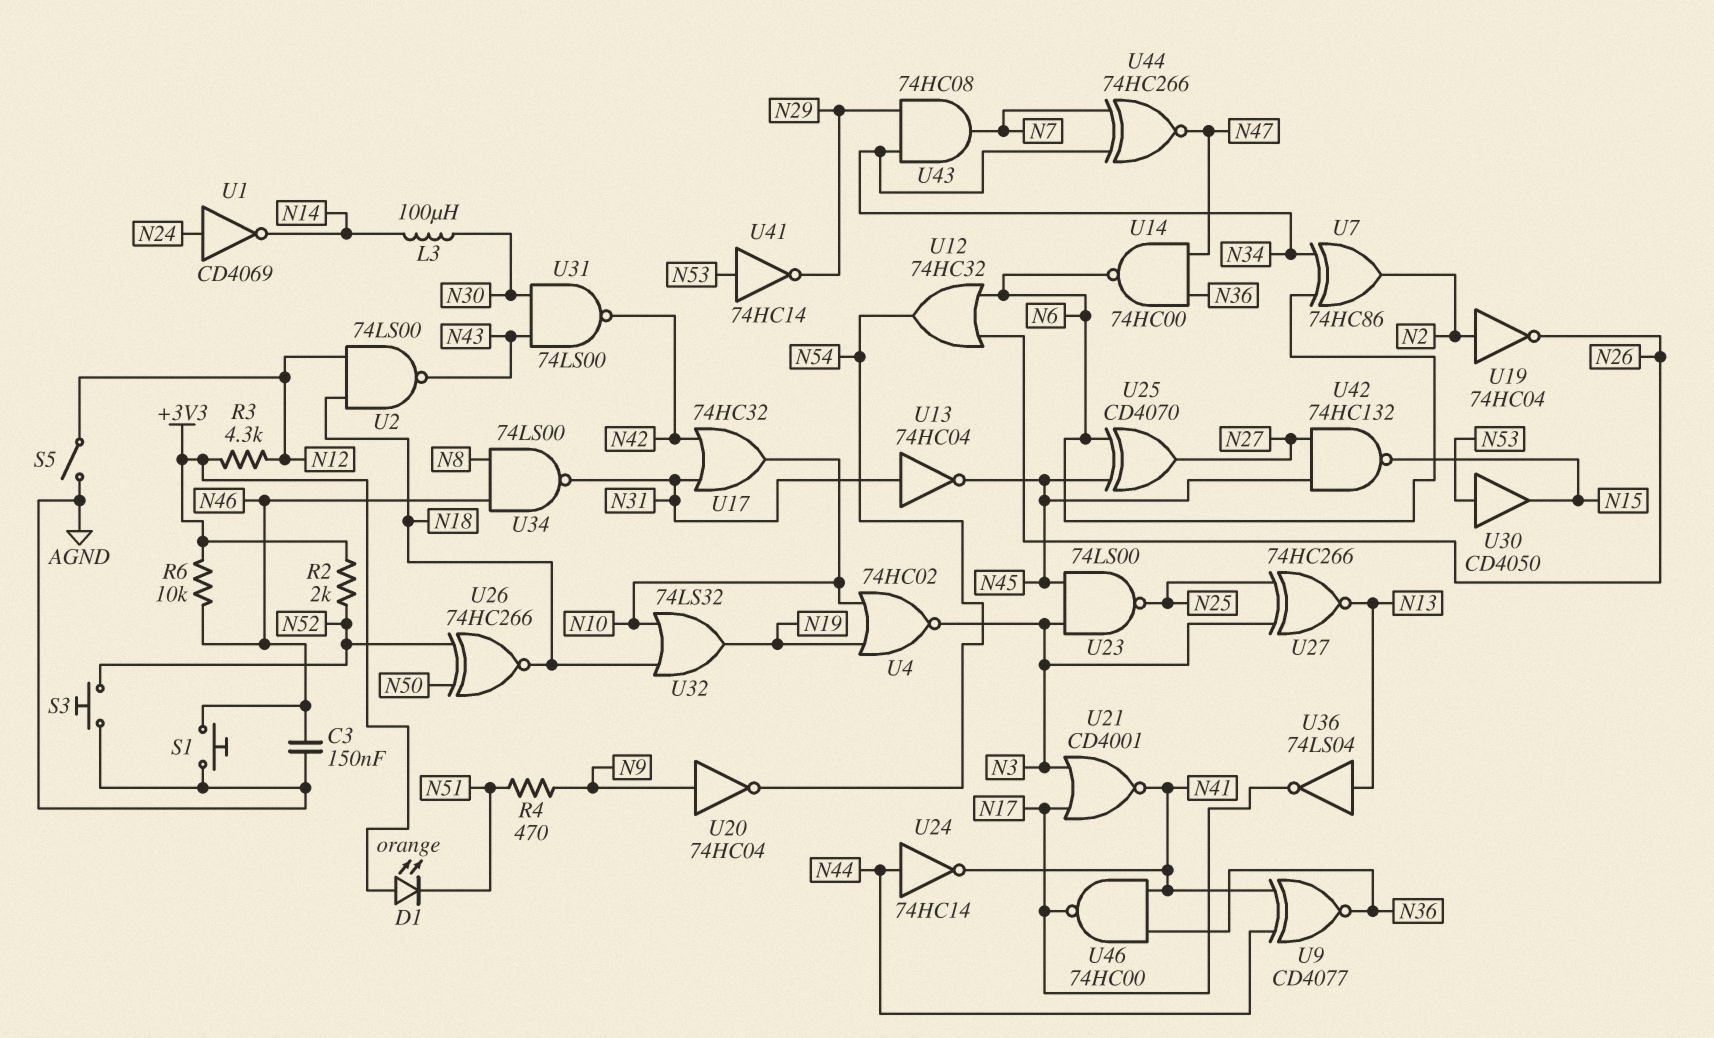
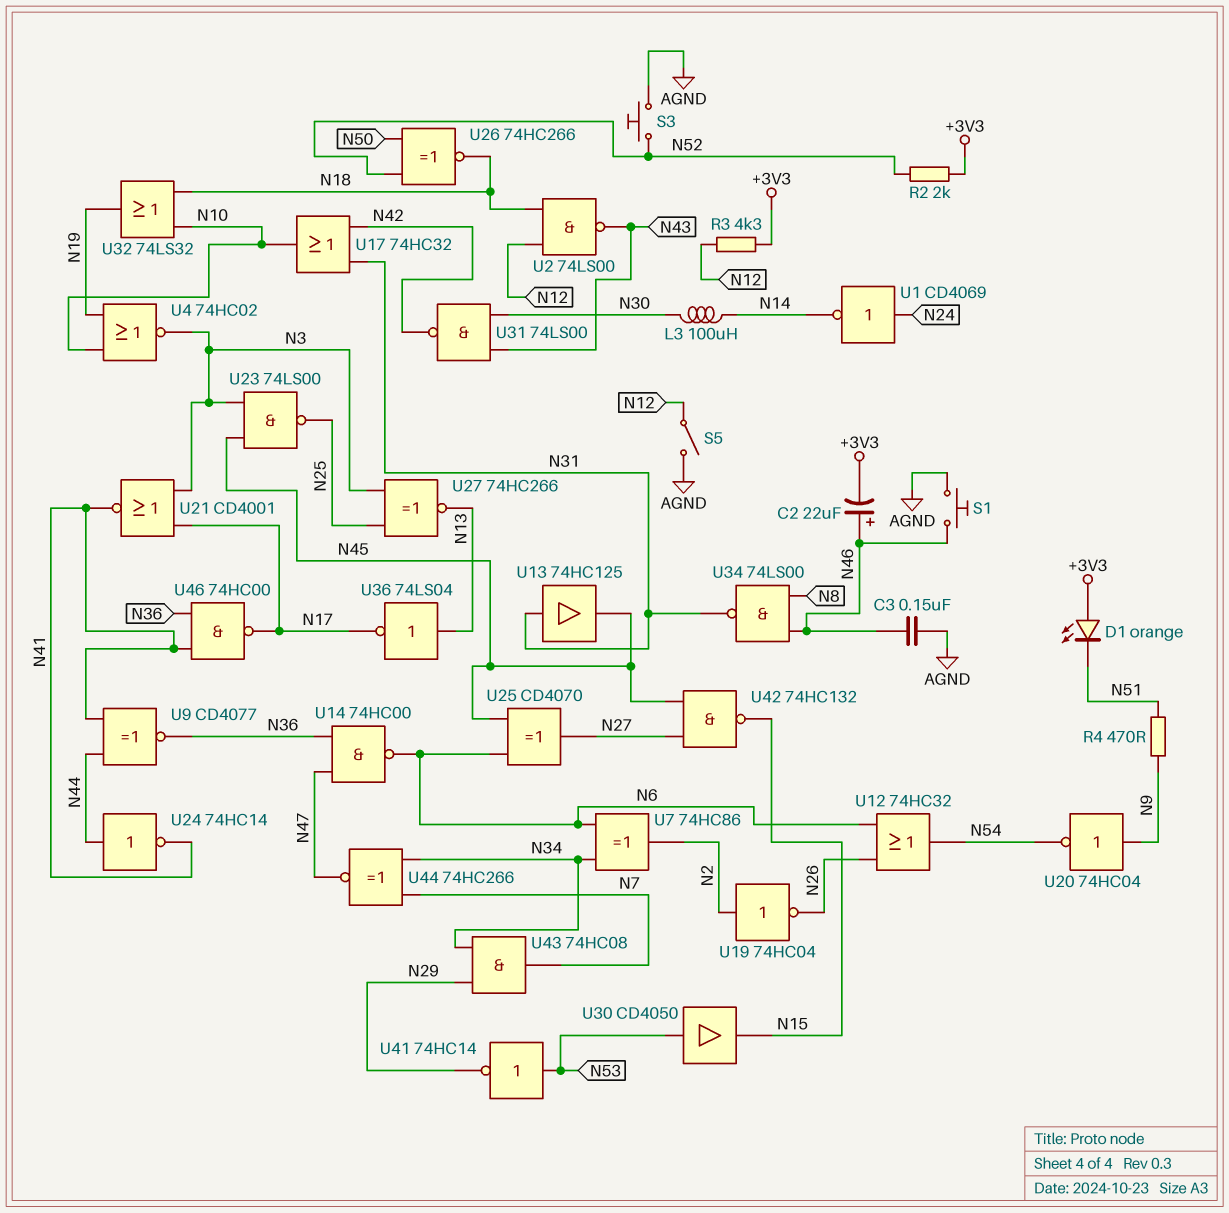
C2: none -> 22uF (plus N46, minus +3V3)
R6: 10k (+3V3, N46) -> none
U13: NOT 74HC04 (in N31, out N45) -> buffer 74HC125 (in N31, out N45)

